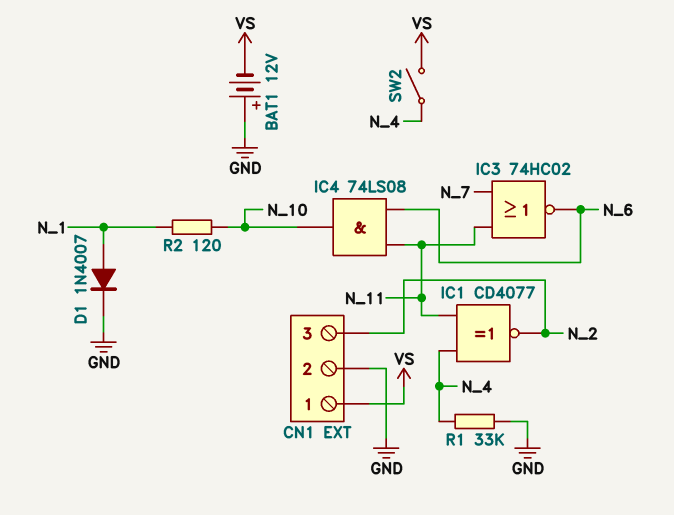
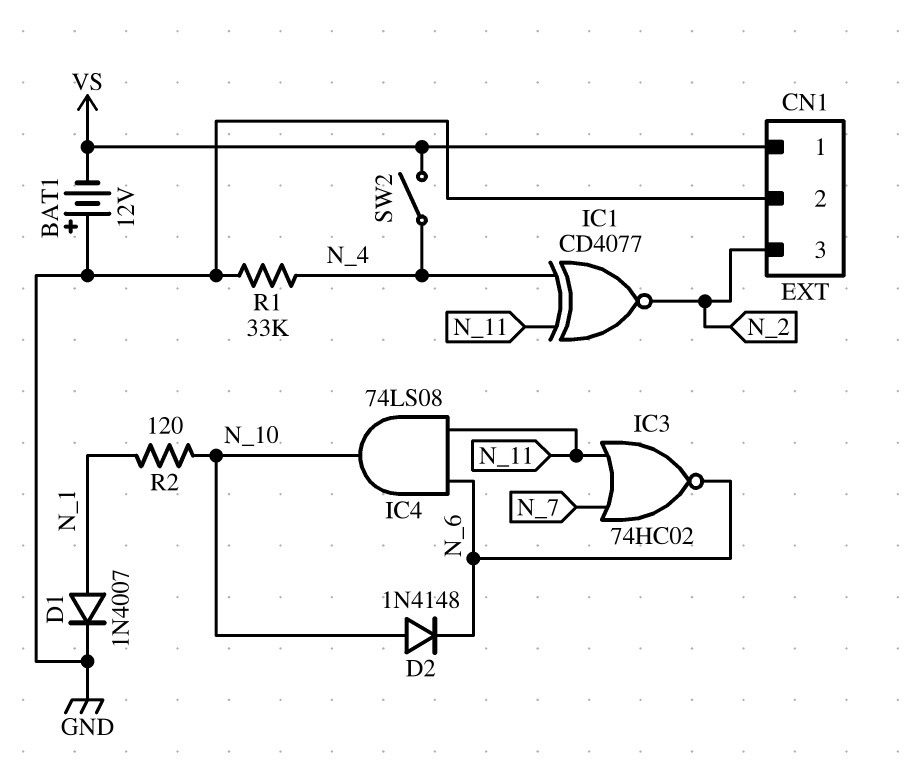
D2: none -> diode 1N4148 (A N_10, K N_6)

